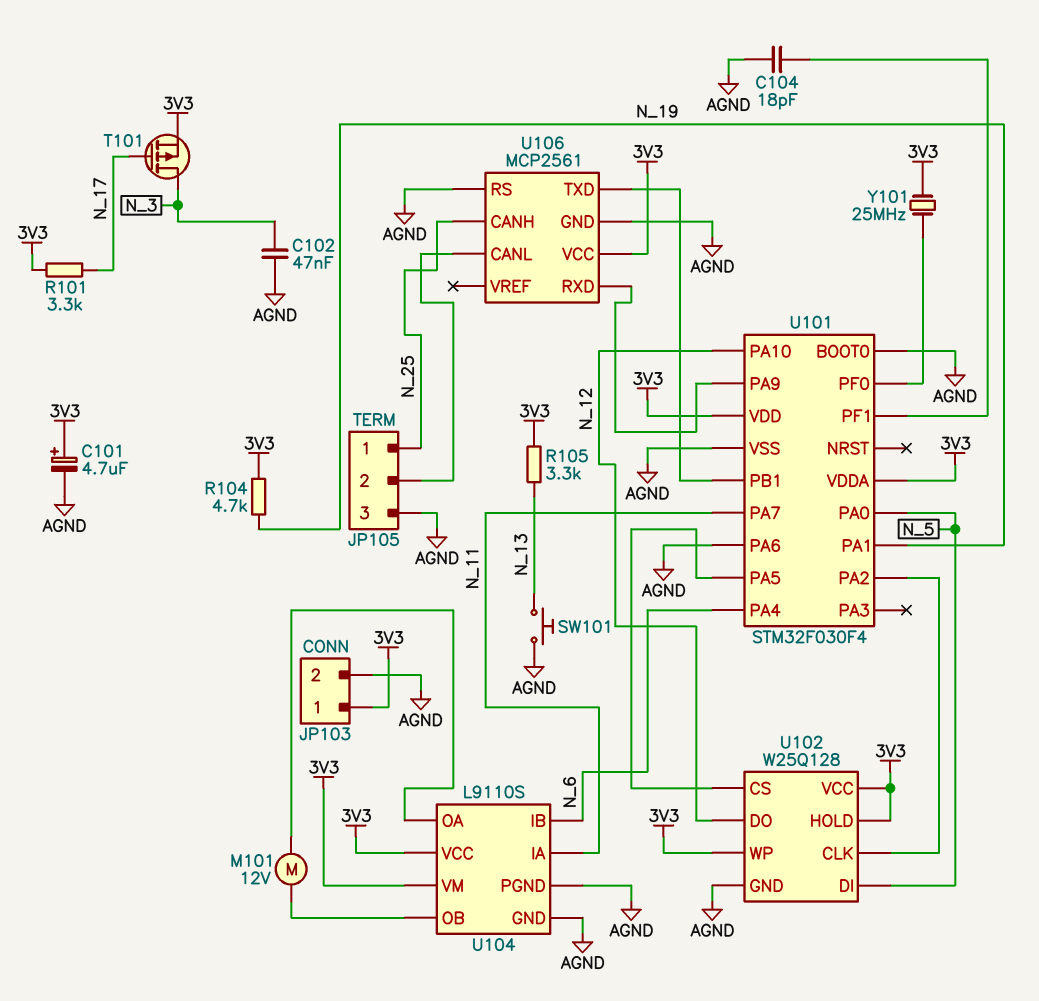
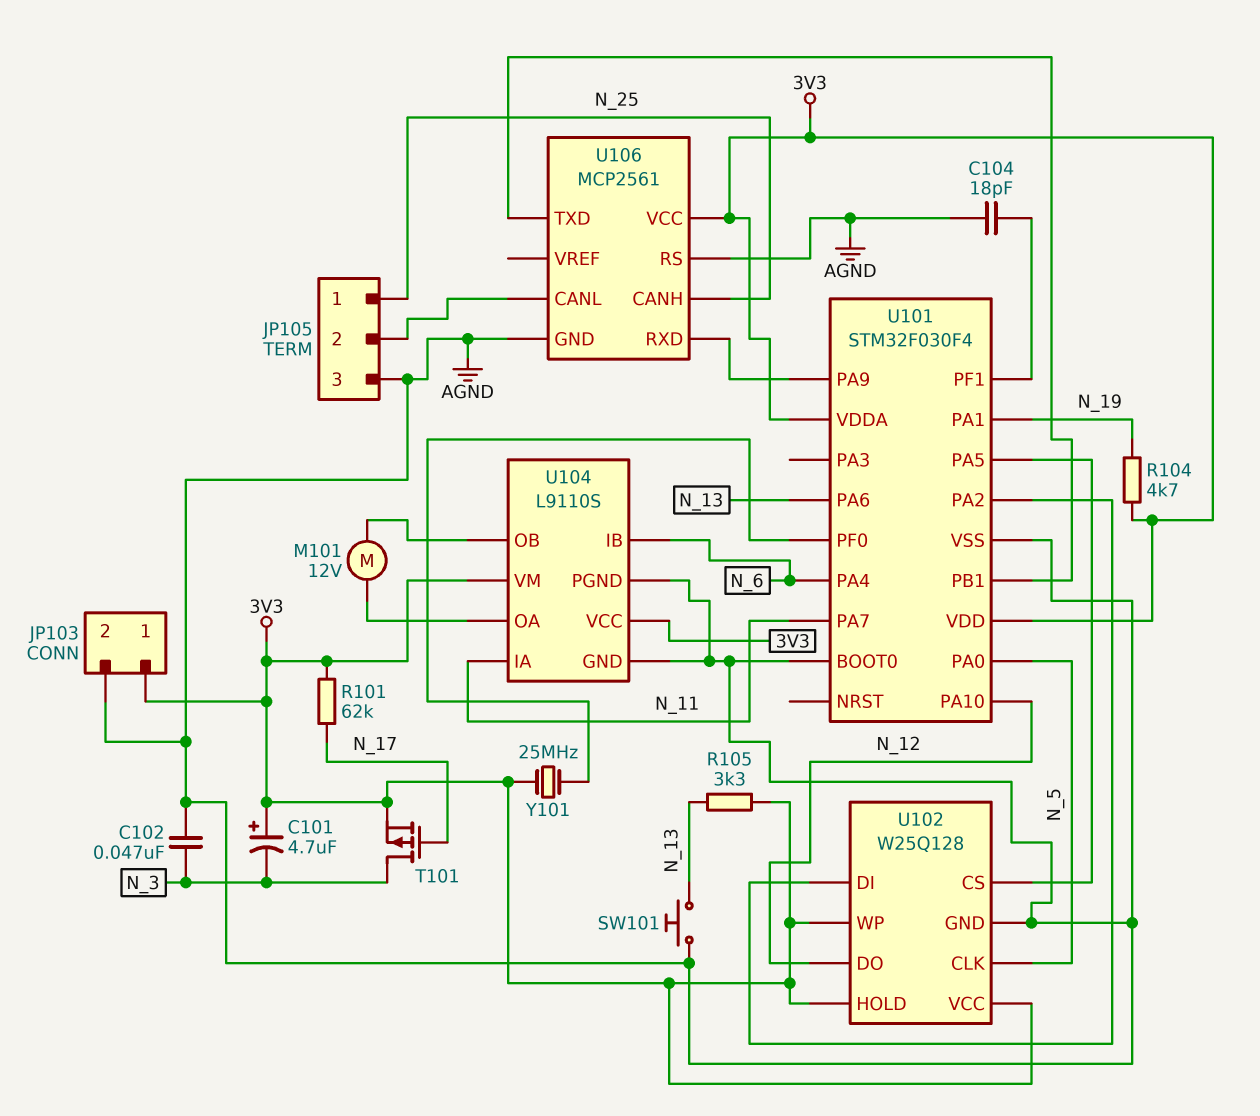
C101: 4.7uF (plus 3V3, minus AGND) -> 4.7uF (plus 3V3, minus N_3)
R101: 3.3k (3V3, N_17) -> 62k (3V3, N_17)
U101 pin PA6: AGND -> N_13
U102 pin CLK: U101/PA2 -> N_5
U102 pin DI: N_5 -> U101/PA2

